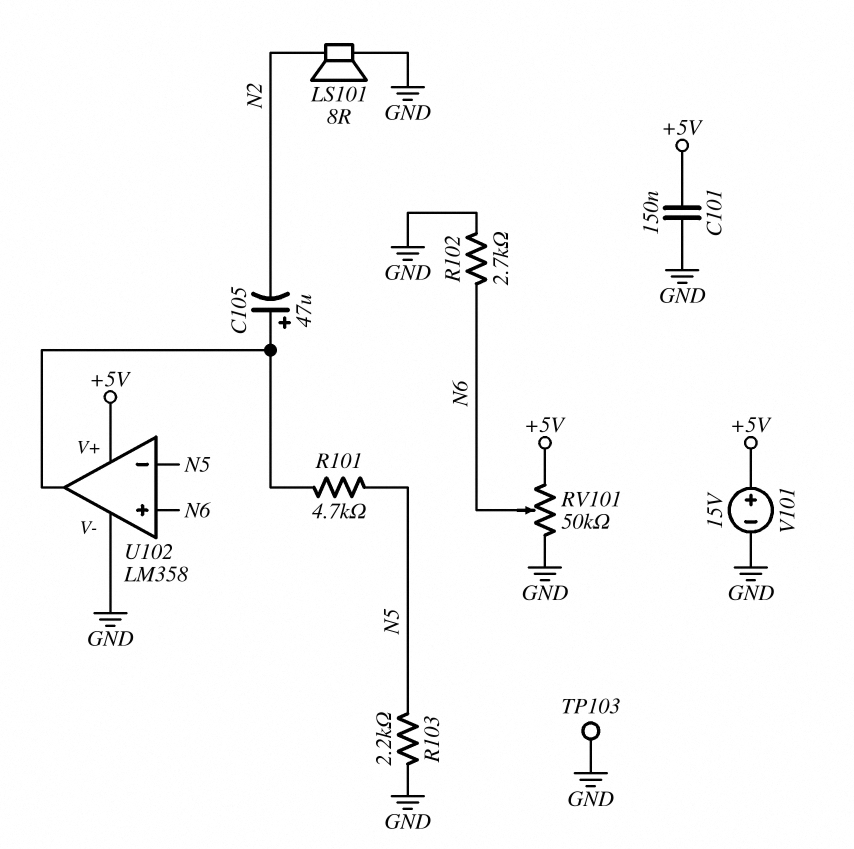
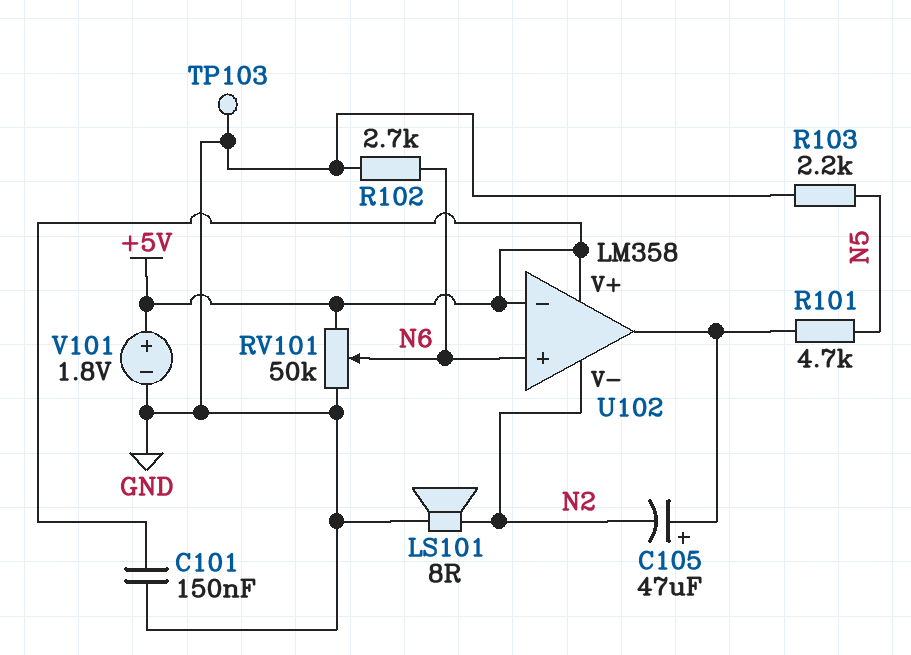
U102 pin V-: GND -> N2
U102 pin in-: N5 -> +5V
V101: 15V (plus +5V, minus GND) -> 1.8V (plus +5V, minus GND)

